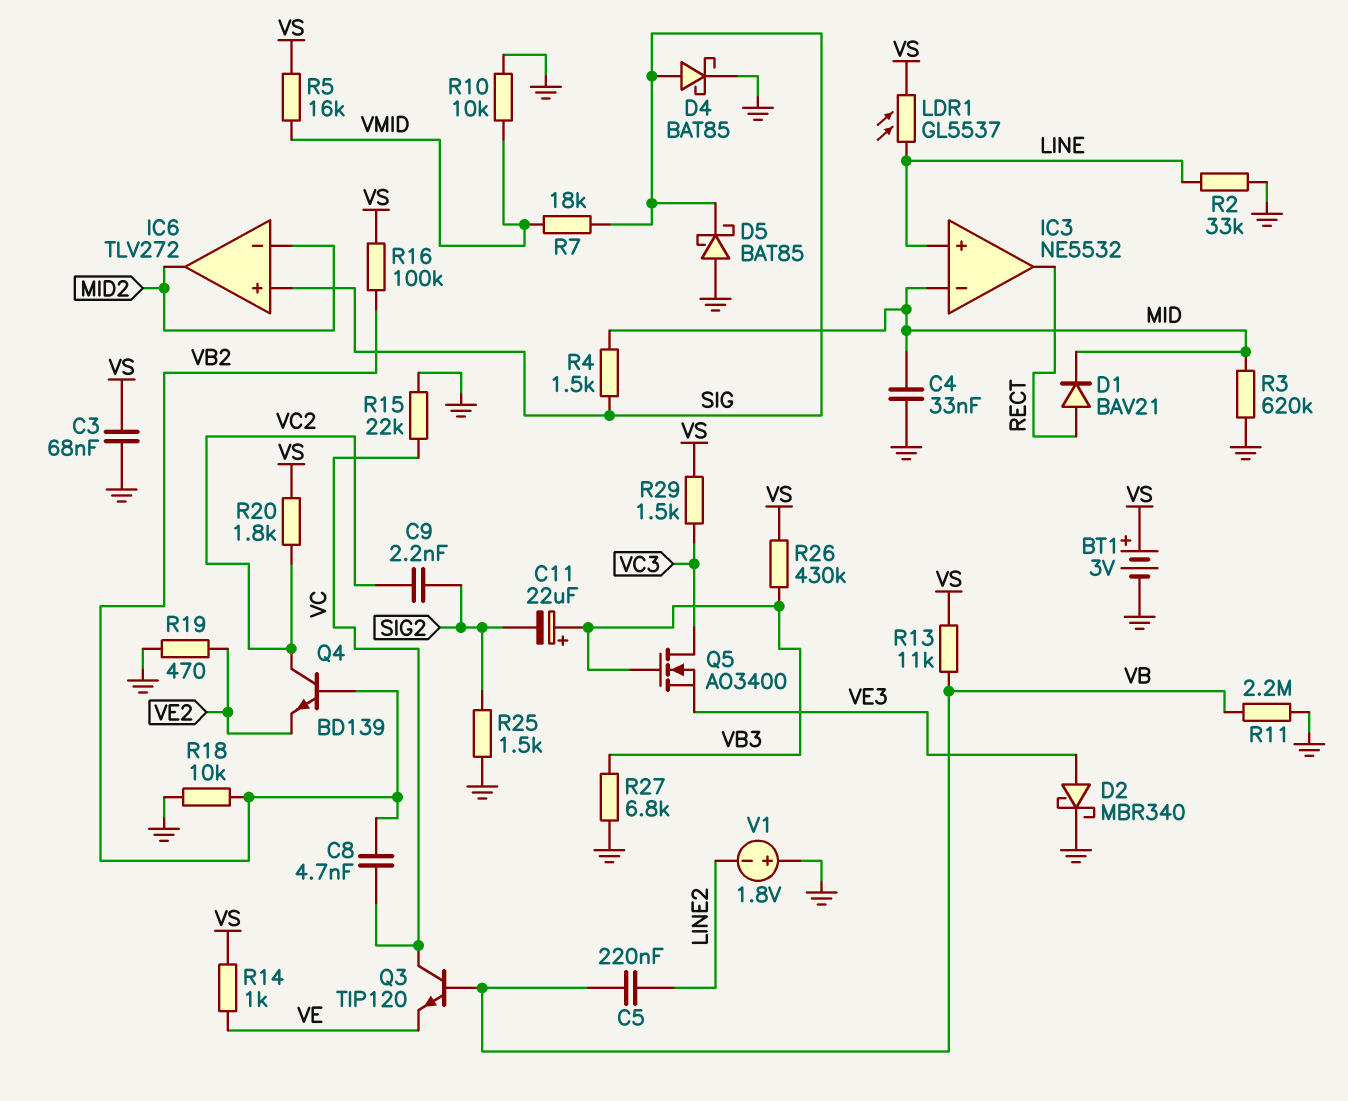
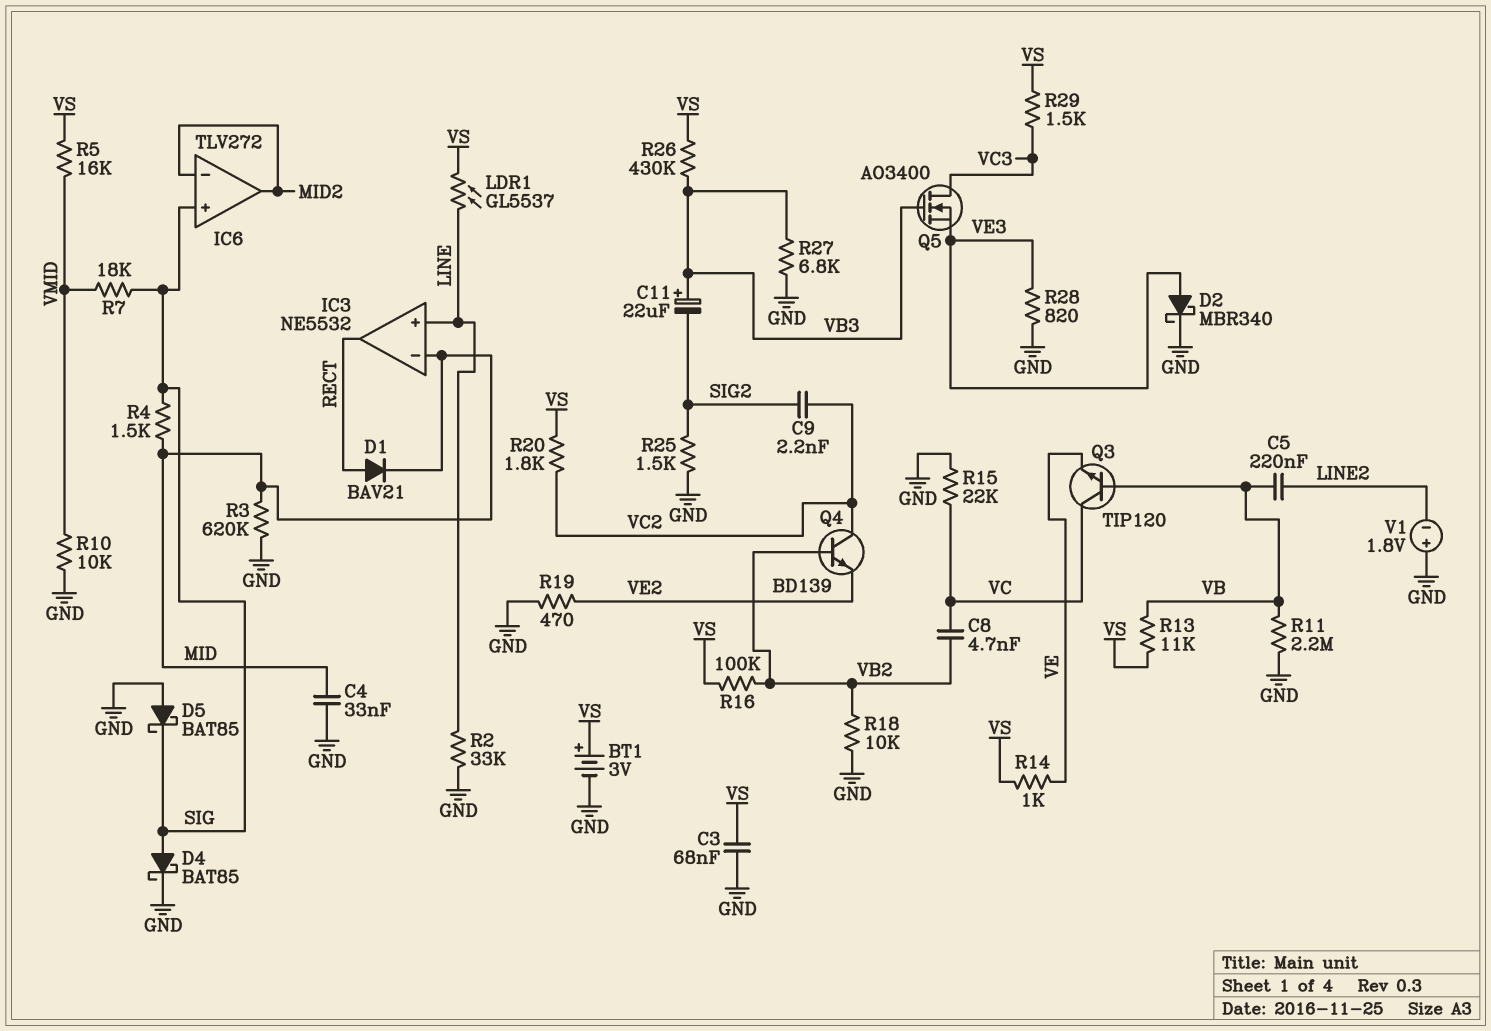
R28: none -> 820 (GND, VE3)

